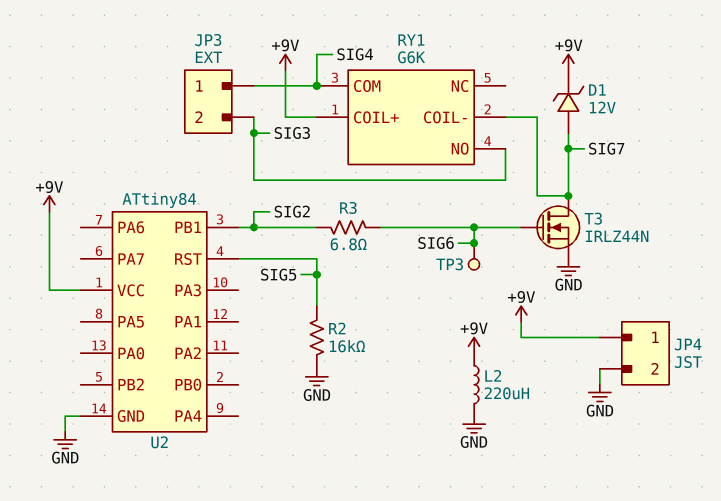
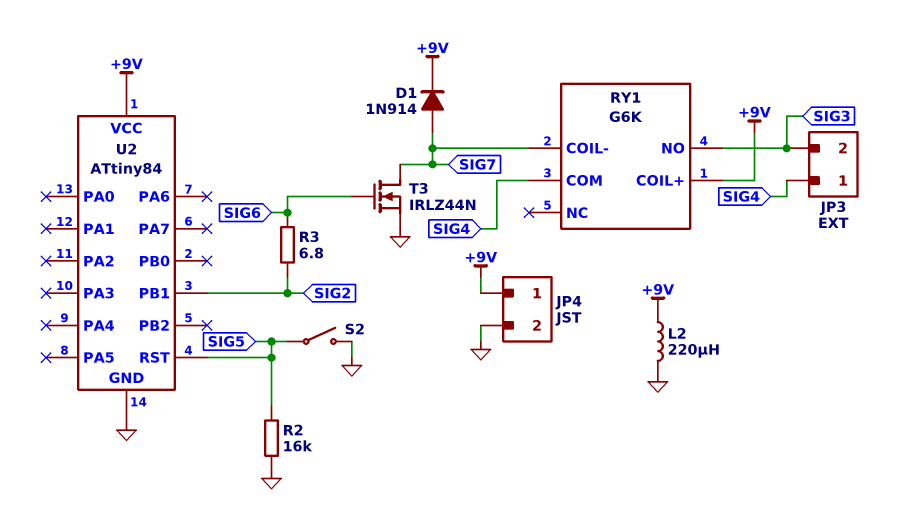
D1: zener 12V (A SIG7, K +9V) -> diode 1N914 (A SIG7, K +9V)
S2: none -> switch (GND, SIG5)
TP3: test point (SIG6) -> none

